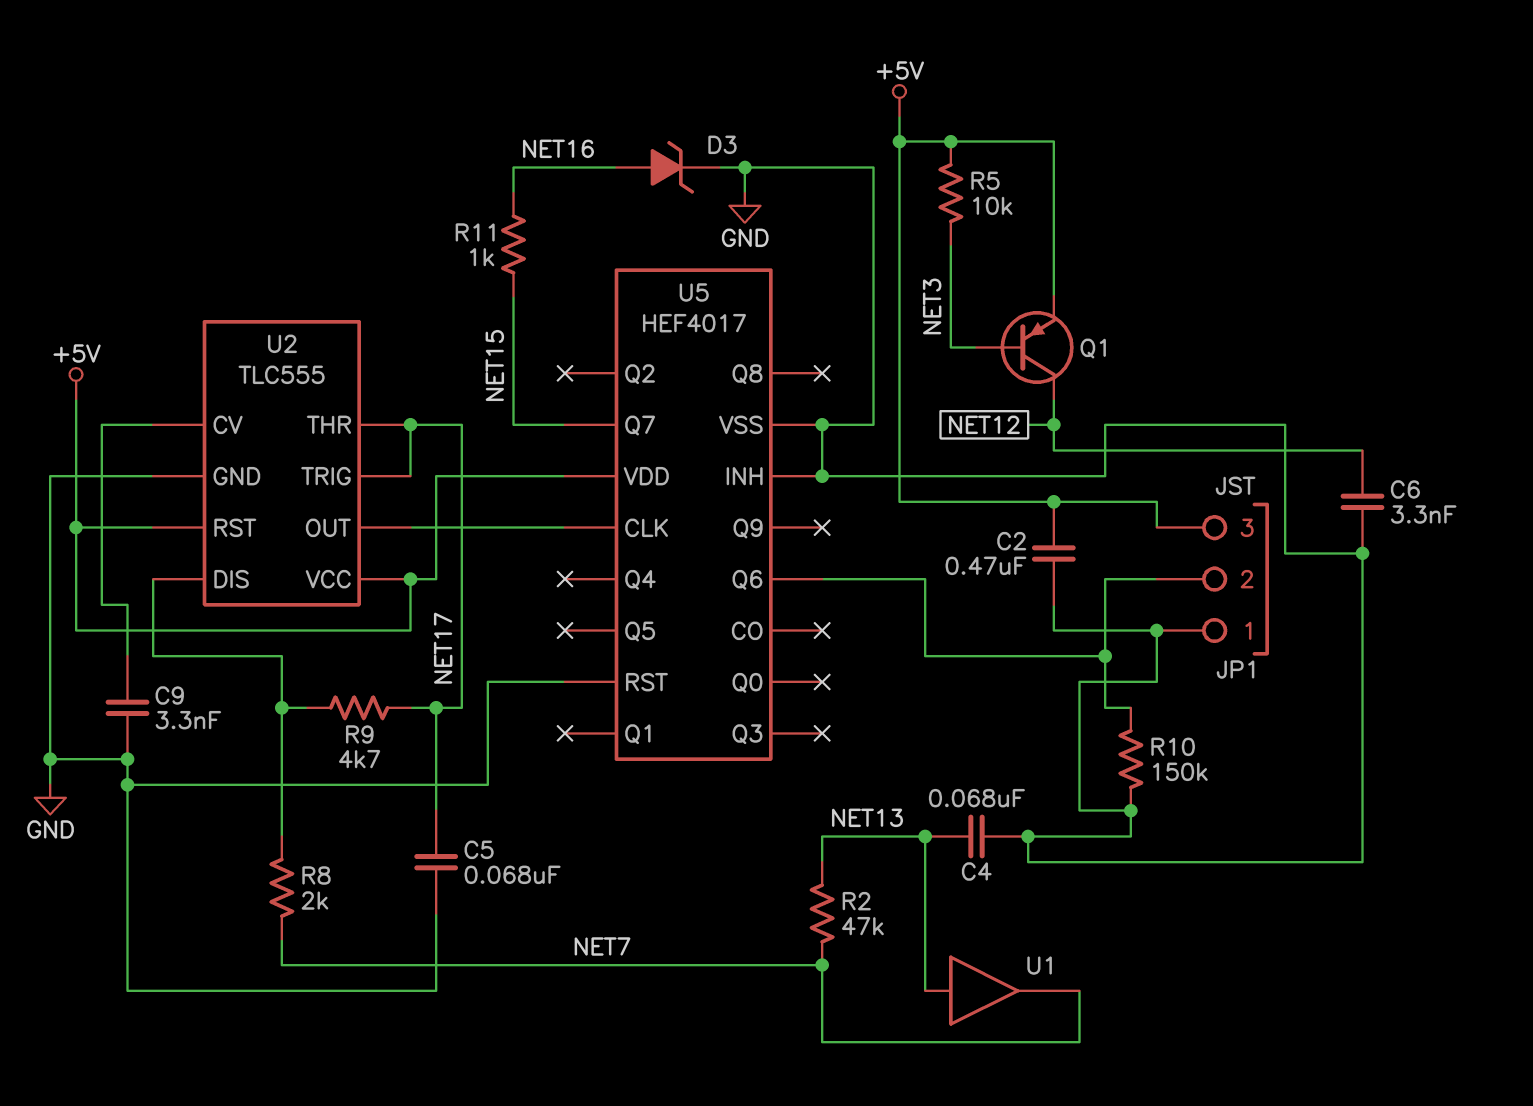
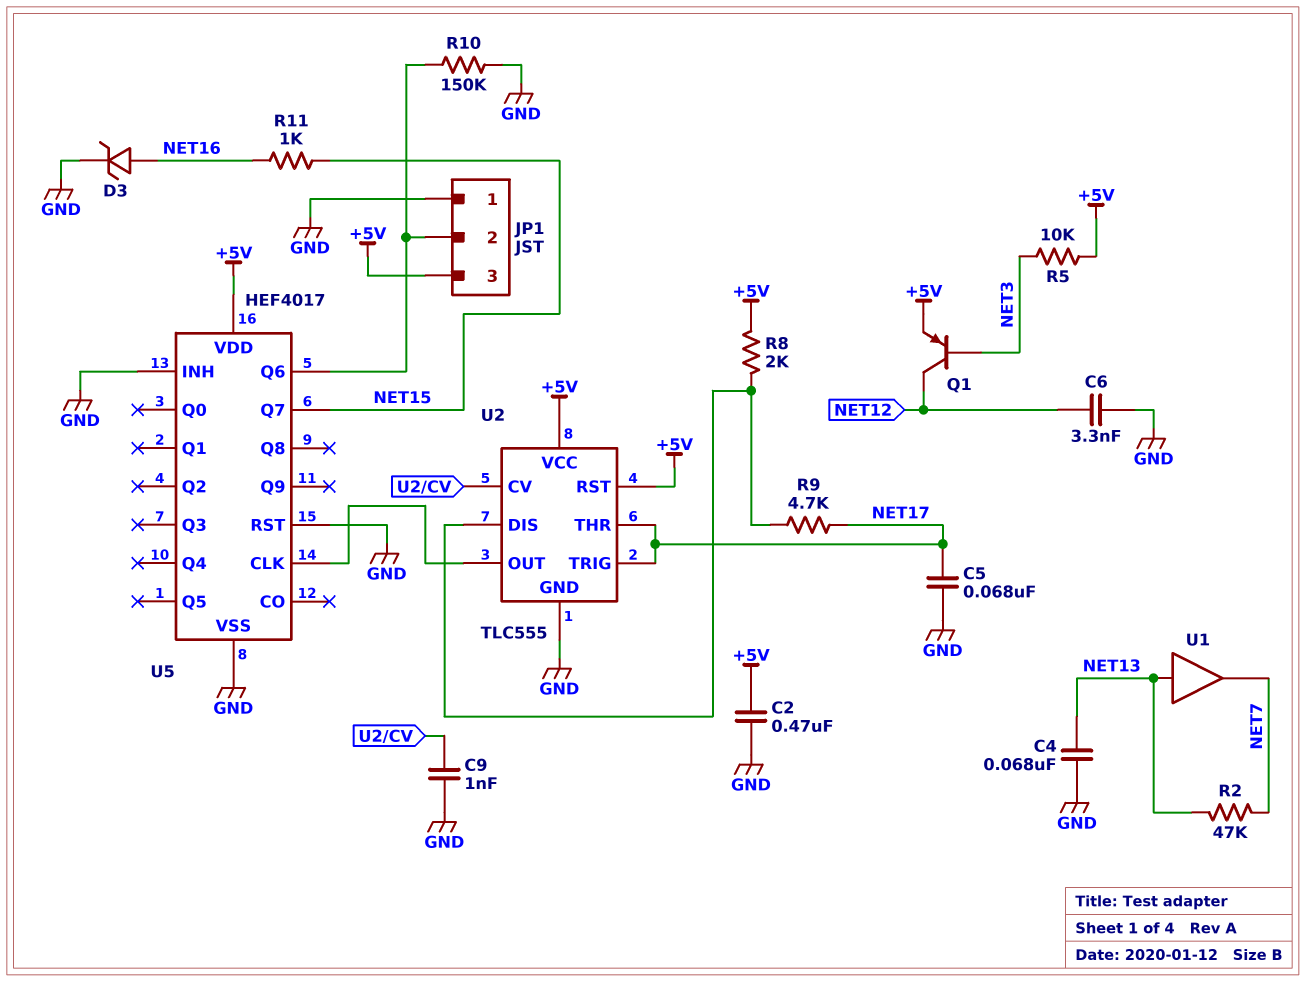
C9: 3.3nF (GND, U2/CV) -> 1nF (GND, U2/CV)
R8: 2k (NET7, U2/DIS) -> 2k (+5V, U2/DIS)

